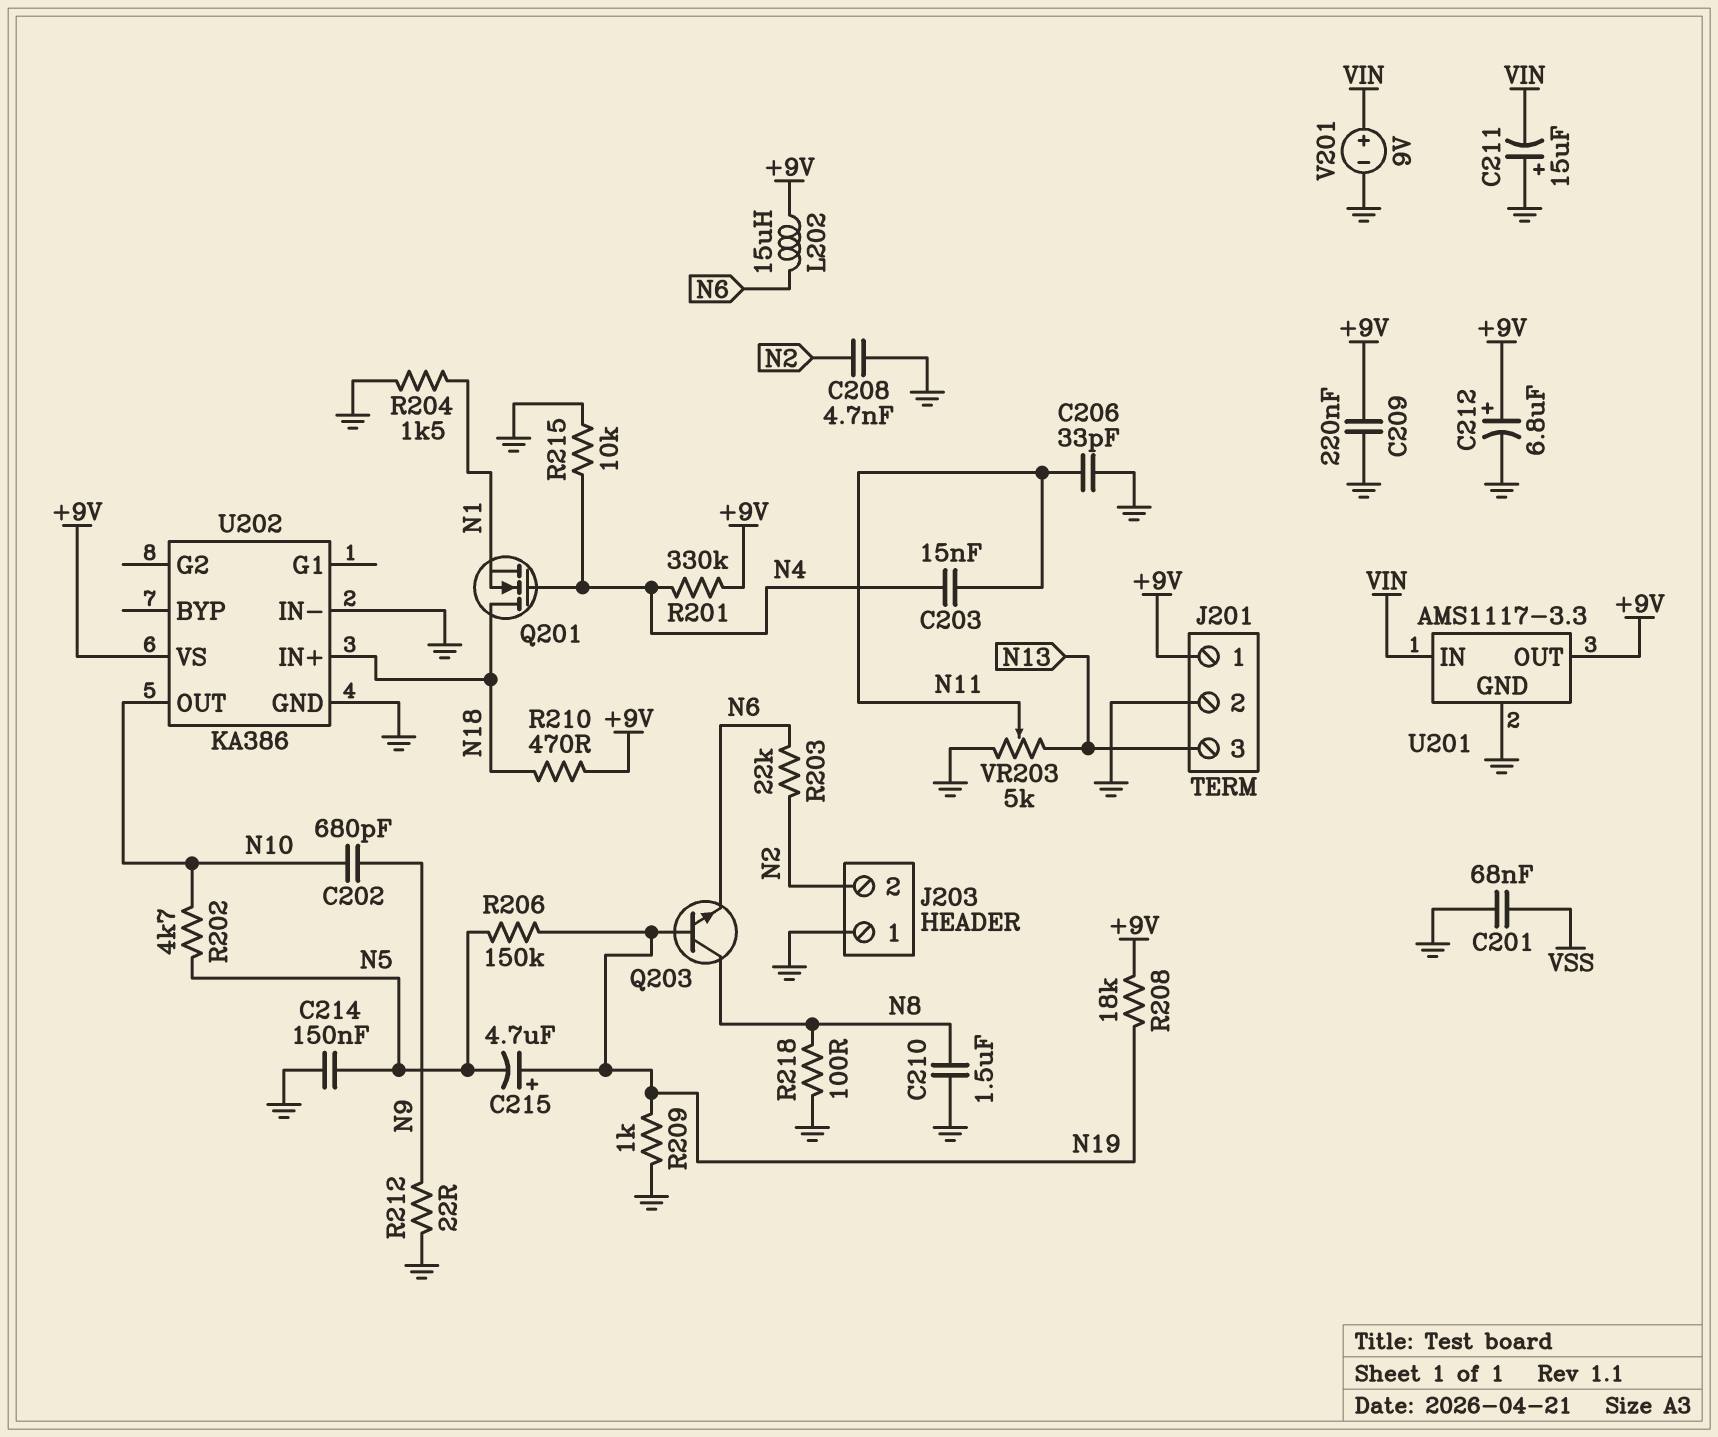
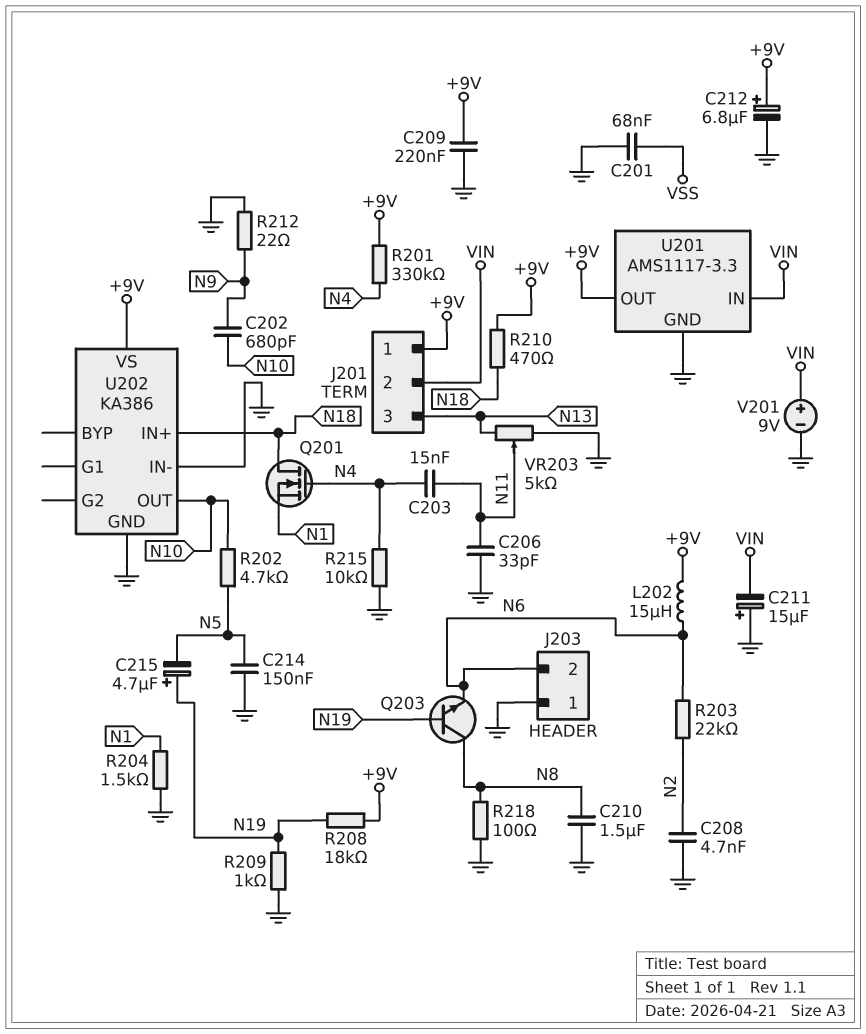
J201 pin 2: GND -> VIN
J203 pin 2: N2 -> N6
R206: 150k (N5, N19) -> none

